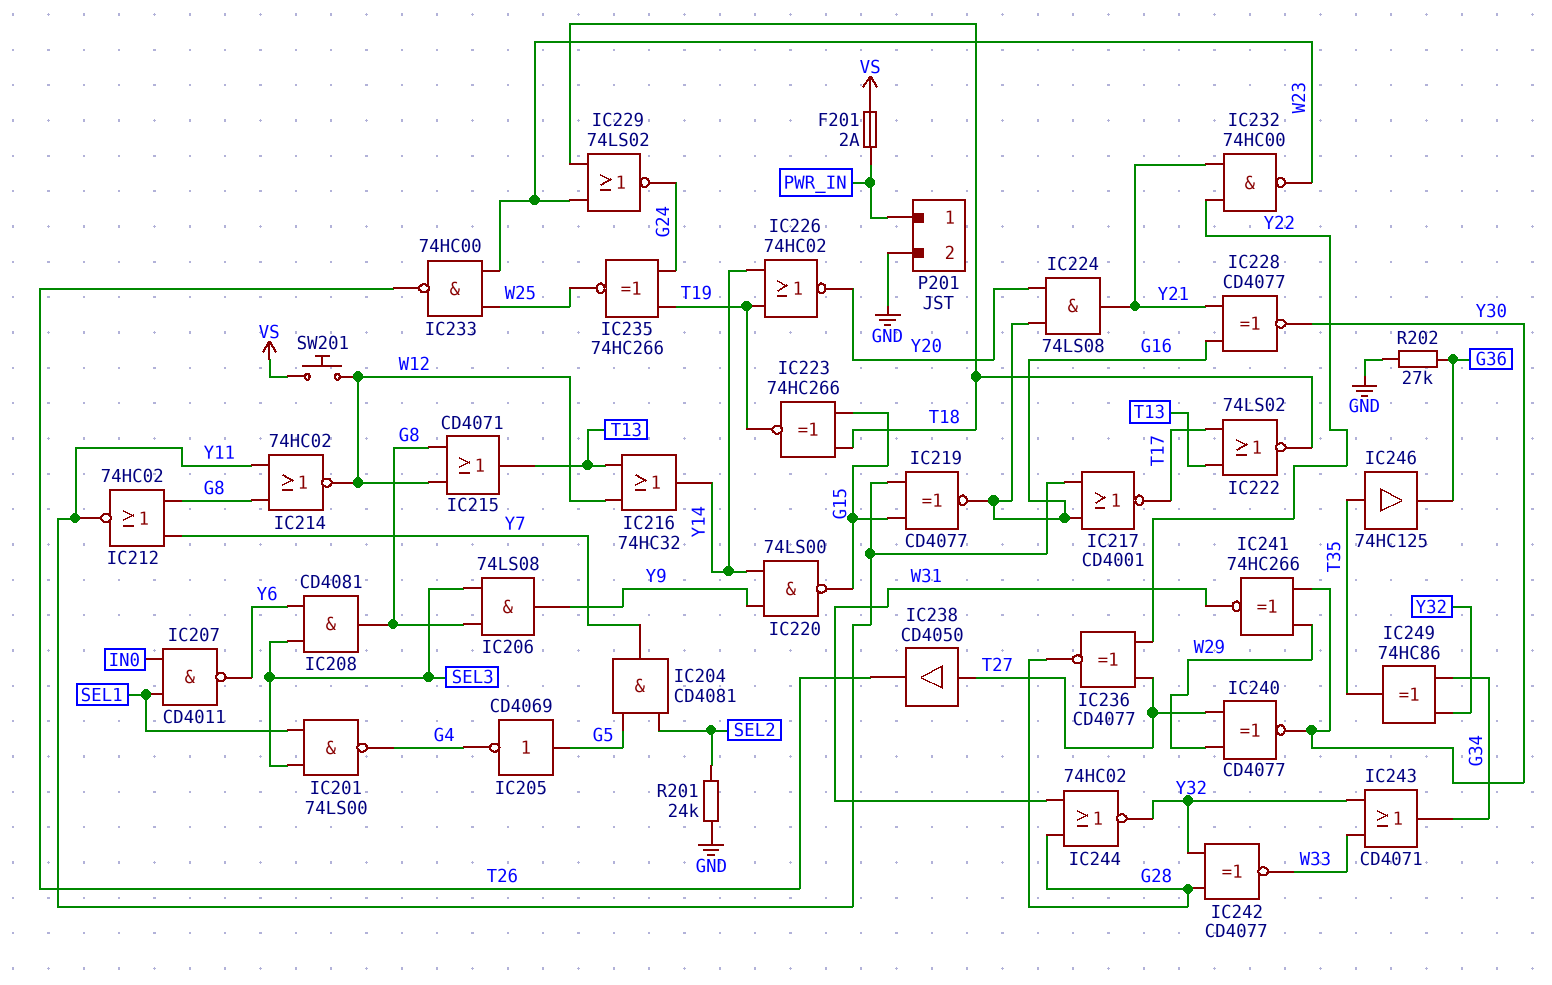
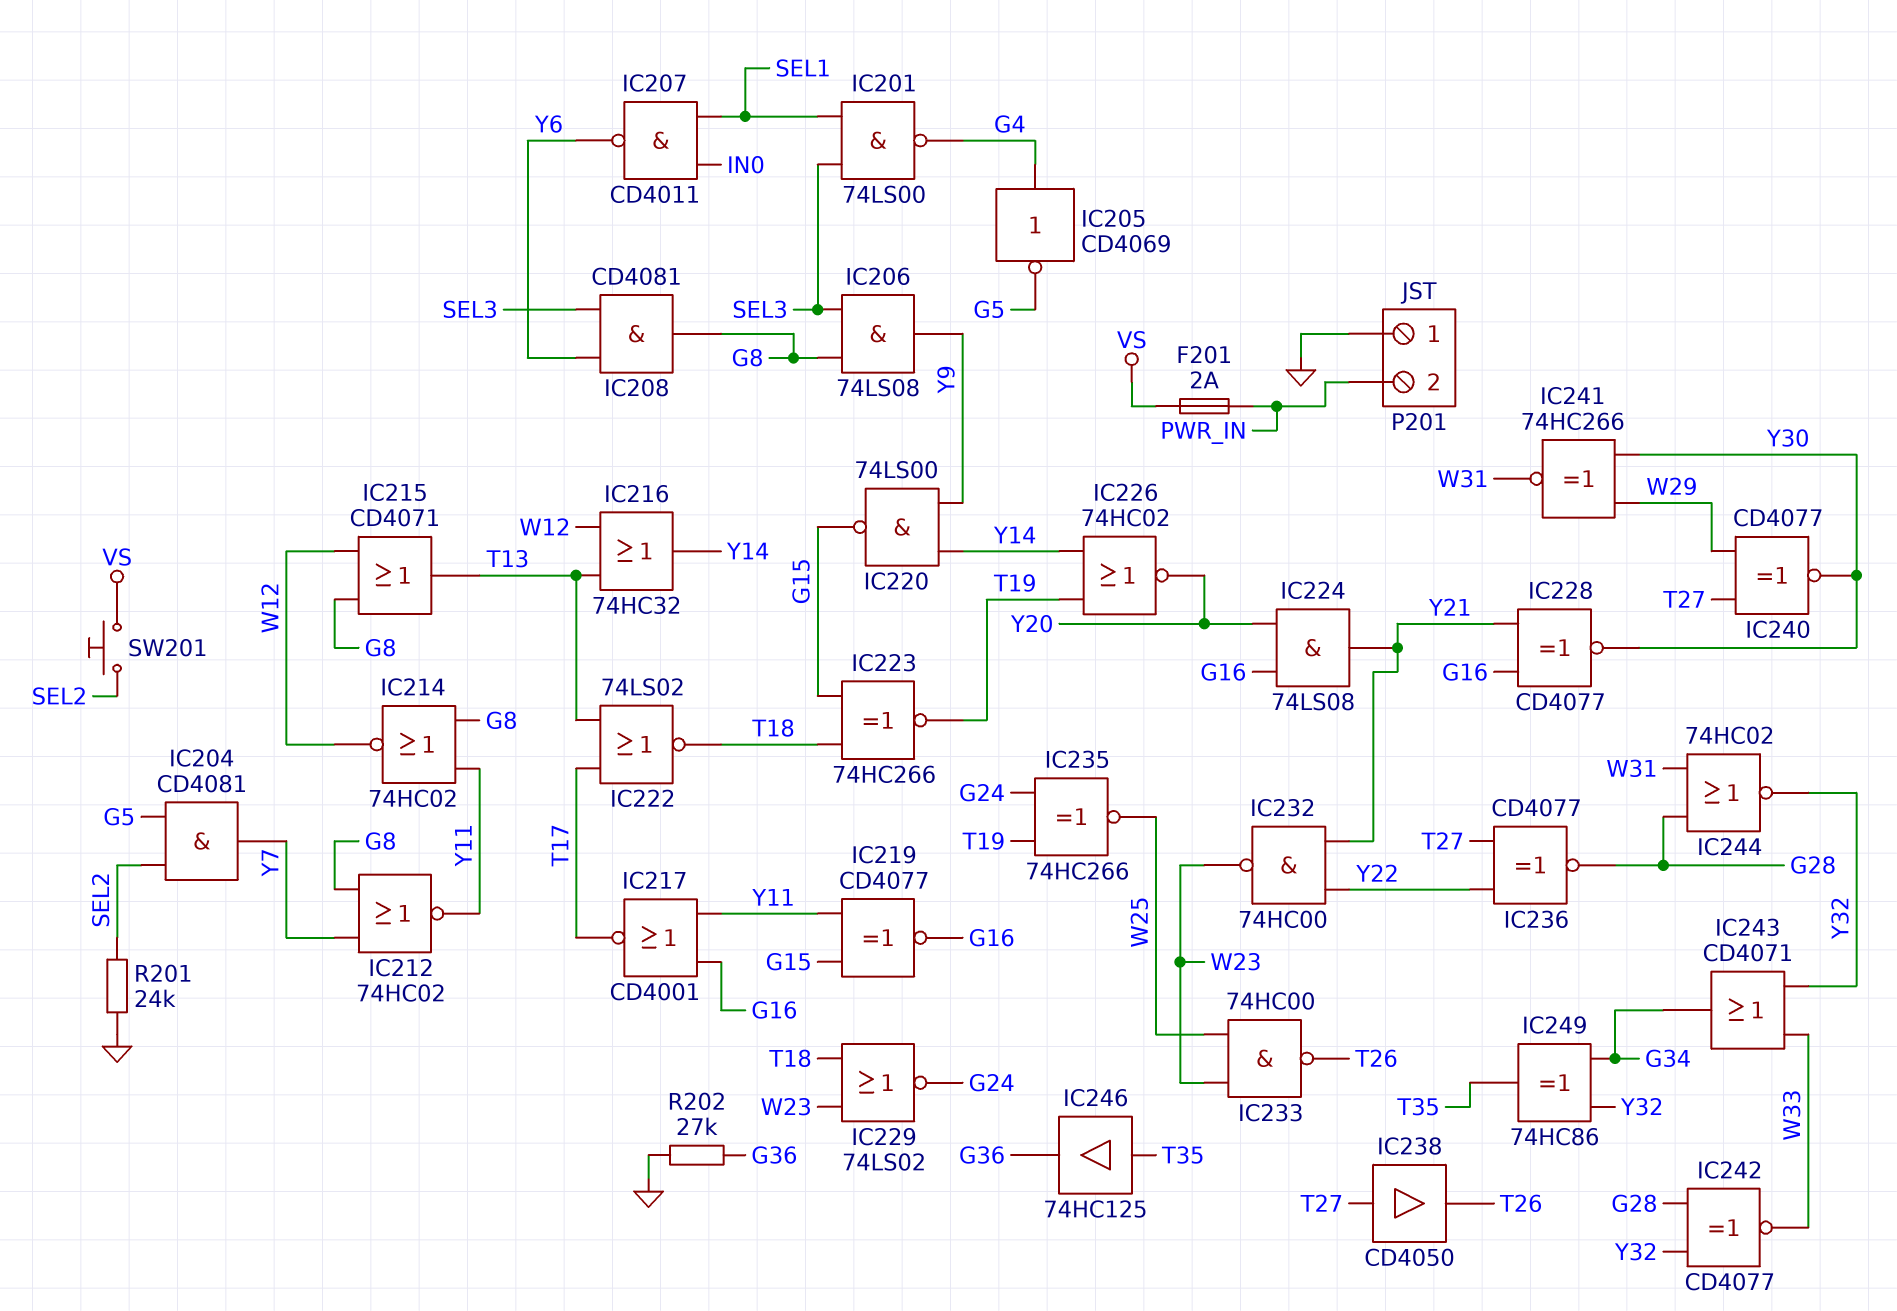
IC205: NOT CD4069 (in G5, out G4) -> NOT CD4069 (in G4, out G5)
P201 pin 1: PWR_IN -> GND
P201 pin 2: GND -> PWR_IN
SW201: button (VS, W12) -> button (SEL2, VS)

